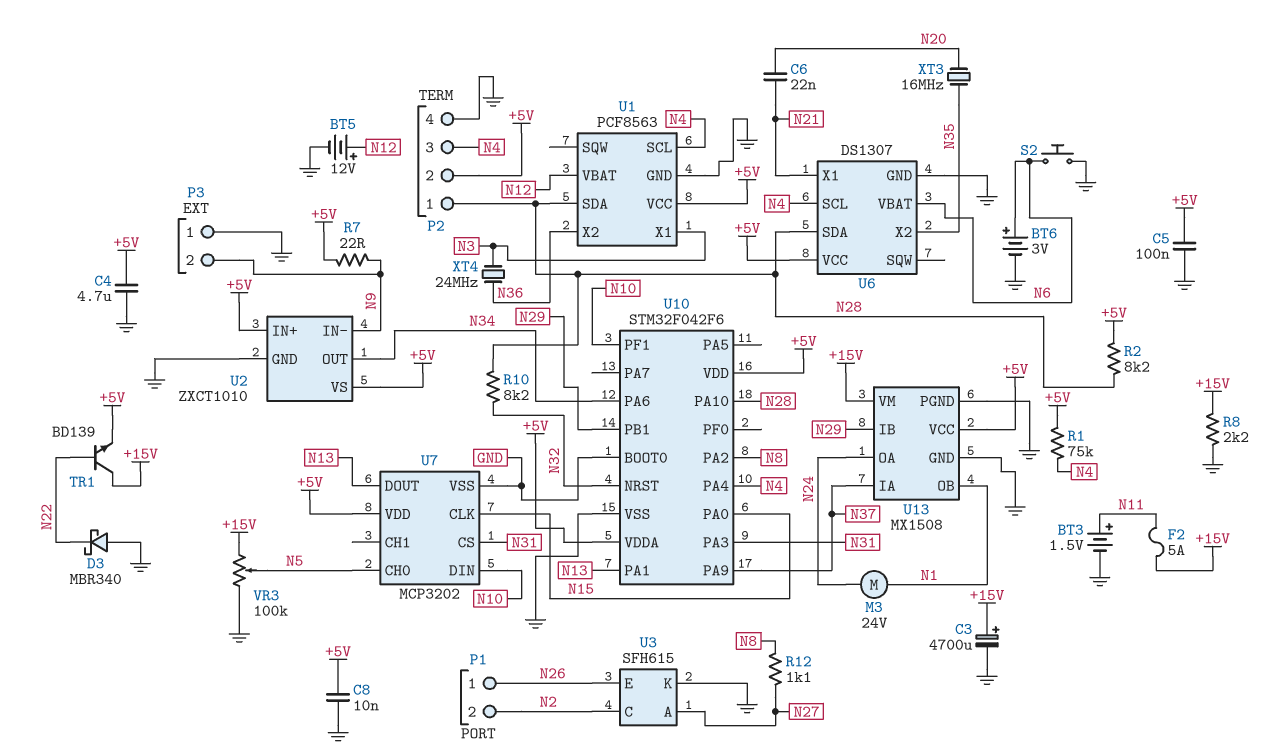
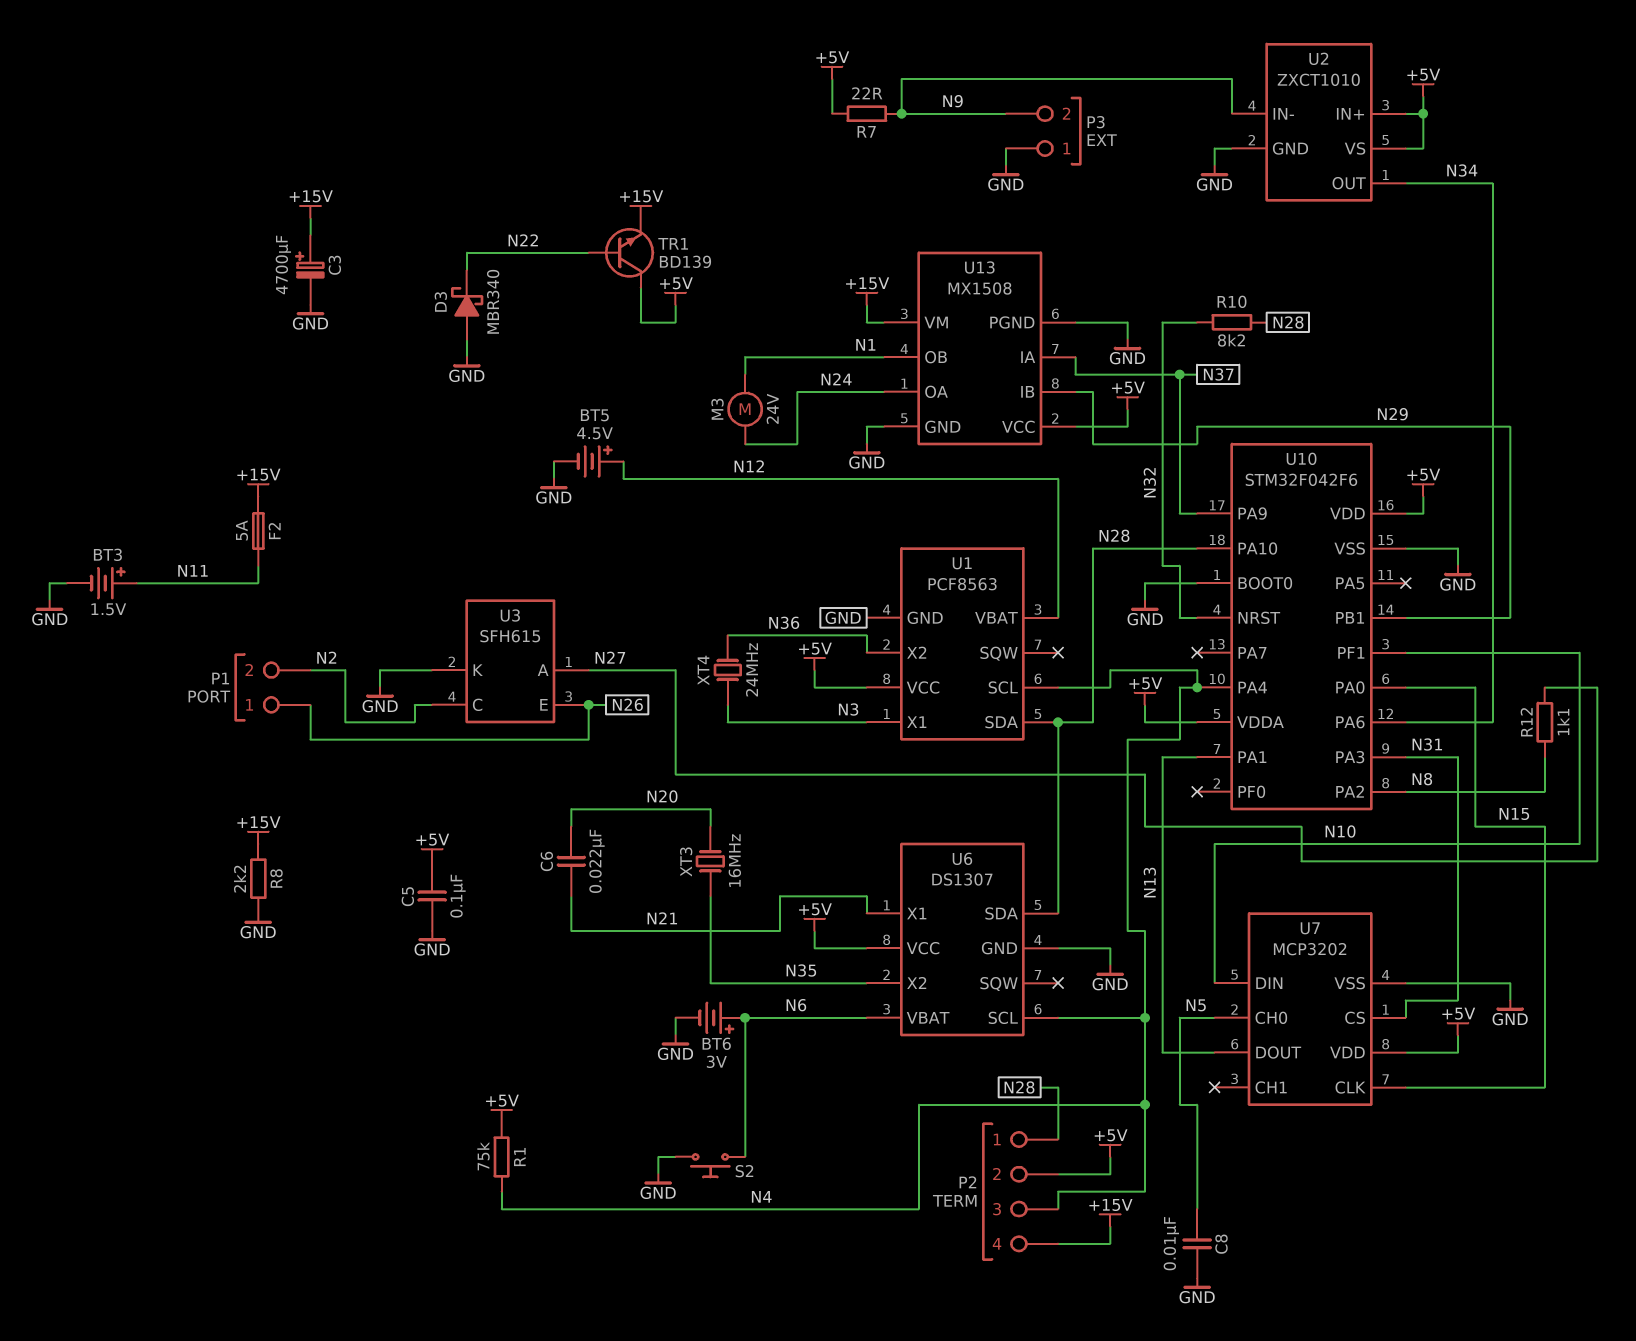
BT5: 12V (plus N12, minus GND) -> 4.5V (plus N12, minus GND)
C4: 4.7uF (+5V, GND) -> none
C8: 10nF (+5V, GND) -> 10nF (GND, N5)
P2 pin 4: GND -> +15V
R2: 8.2k (+5V, N28) -> none
TR1: NPN BD139 (B N22, C +15V, E +5V) -> NPN BD139 (B N22, C +5V, E +15V)
VR3: 100k (+15V, GND, wiper N5) -> none

